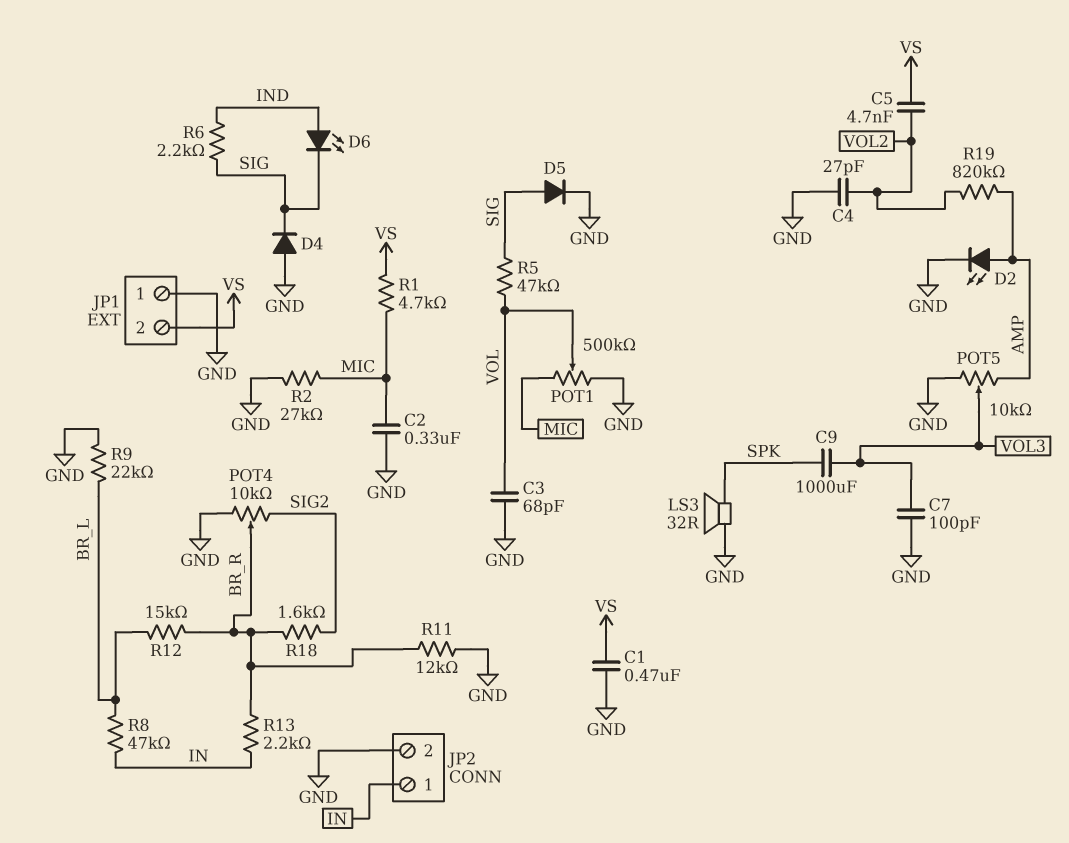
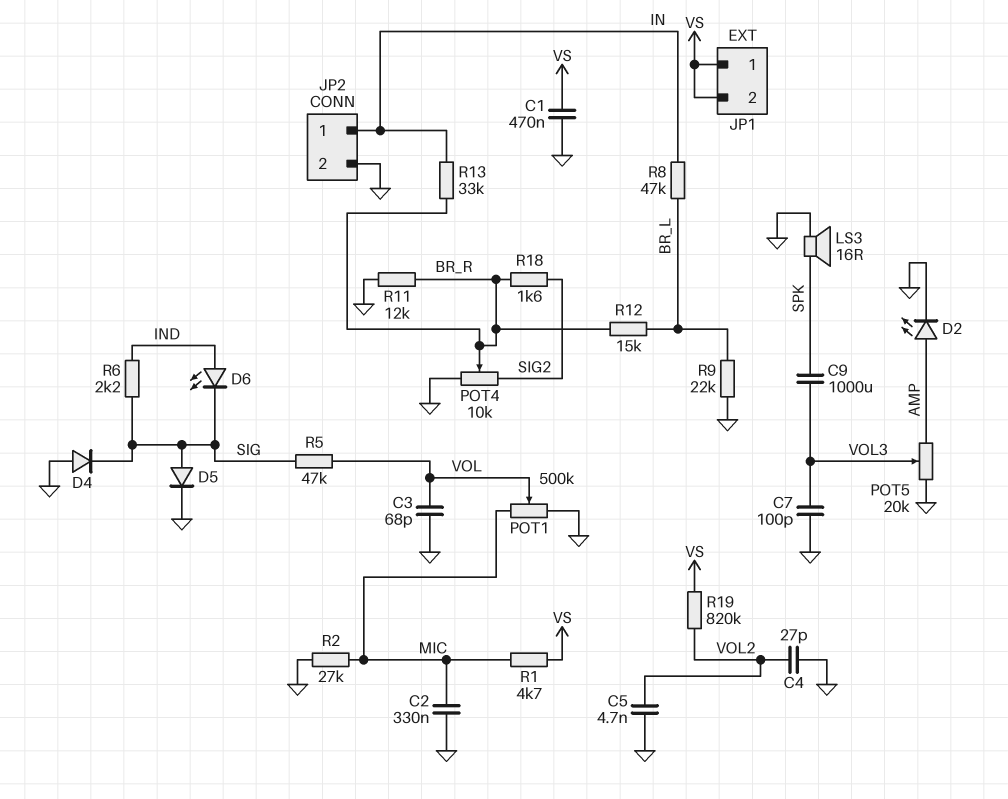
C5: 4.7nF (VOL2, VS) -> 4.7nF (GND, VOL2)
JP1 pin 1: GND -> VS
LS3: speaker 32R (GND, SPK) -> speaker 16R (GND, SPK)
POT5: 10k (AMP, GND, wiper VOL3) -> 20k (AMP, GND, wiper VOL3)
R13: 2.2k (BR_R, IN) -> 33k (BR_R, IN)
R19: 820k (AMP, VOL2) -> 820k (VOL2, VS)

